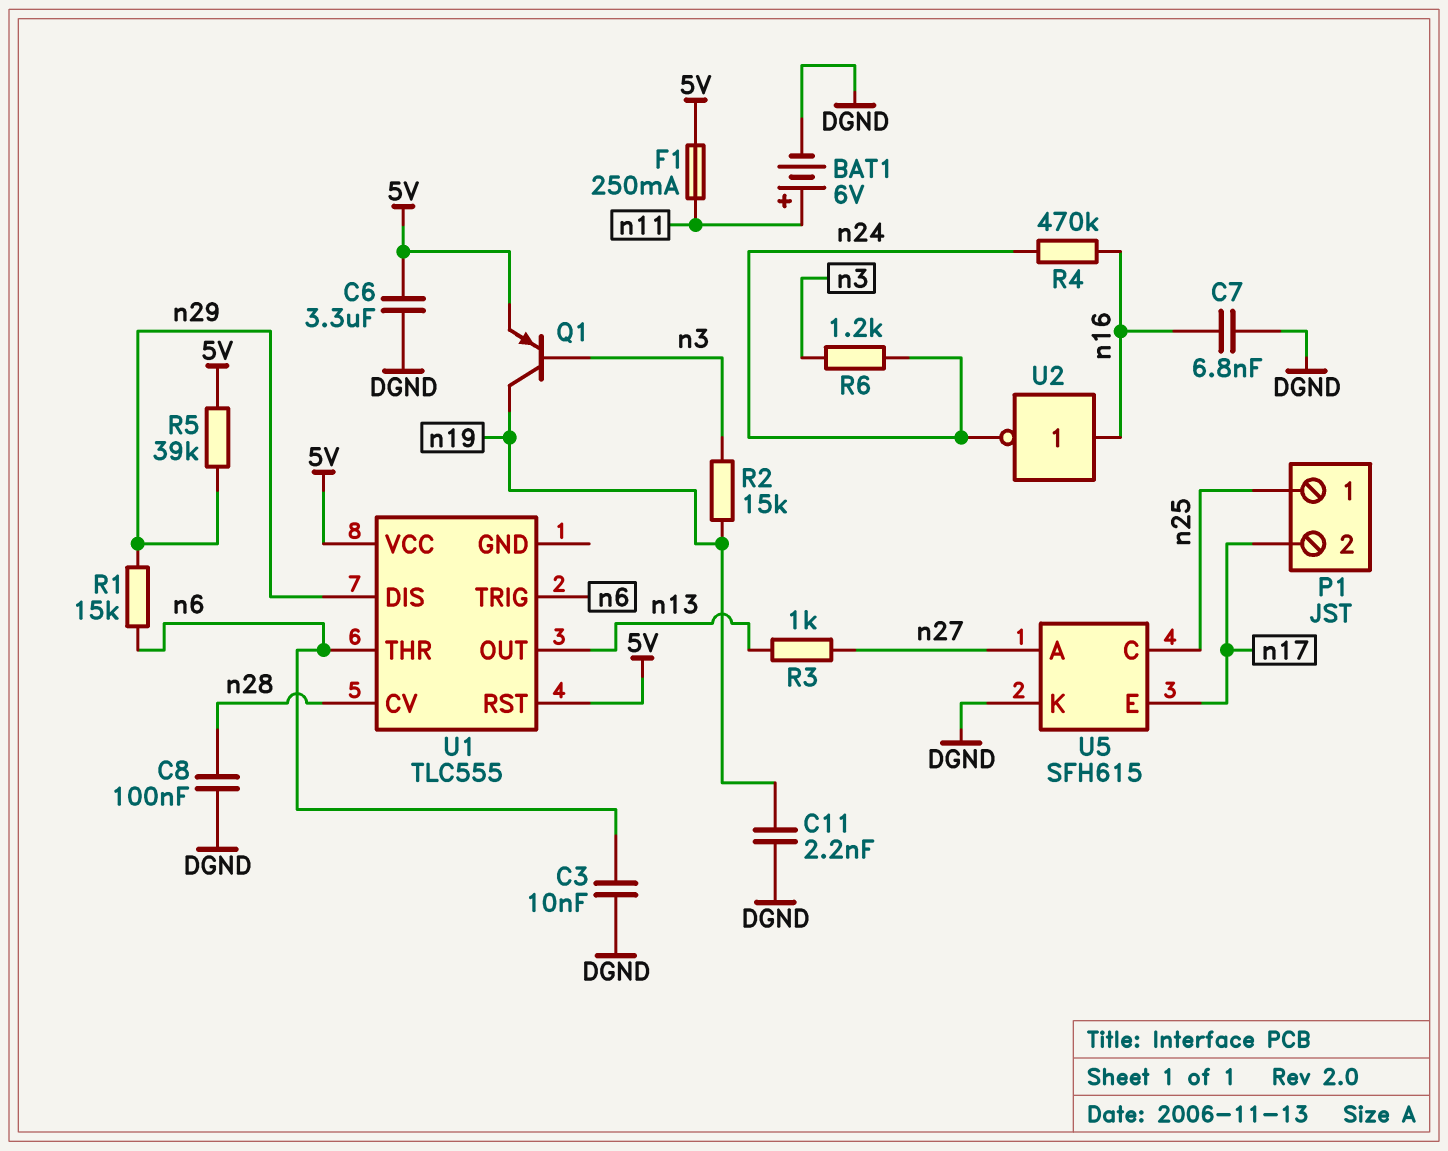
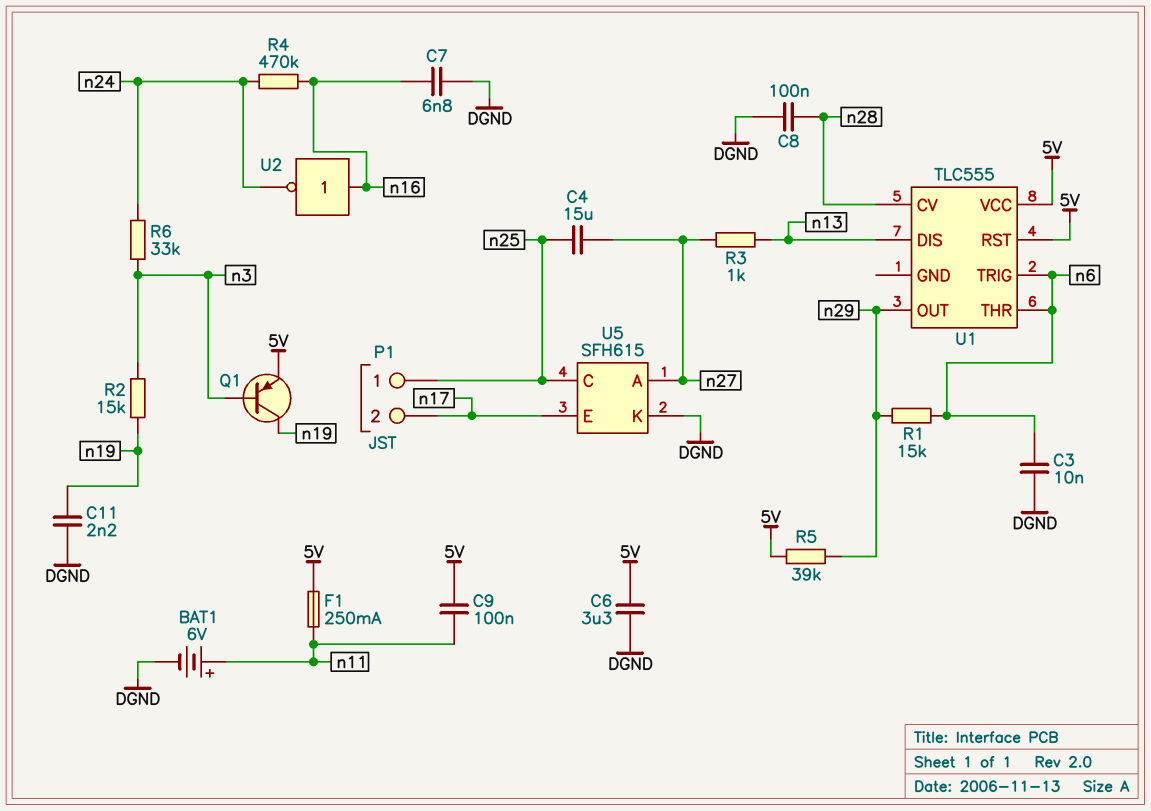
C4: none -> 15uF (n25, n27)
C9: none -> 100nF (5V, n11)
R6: 1.2k (n3, n24) -> 33k (n3, n24)
U1 pin DIS: n29 -> n13
U1 pin OUT: n13 -> n29

